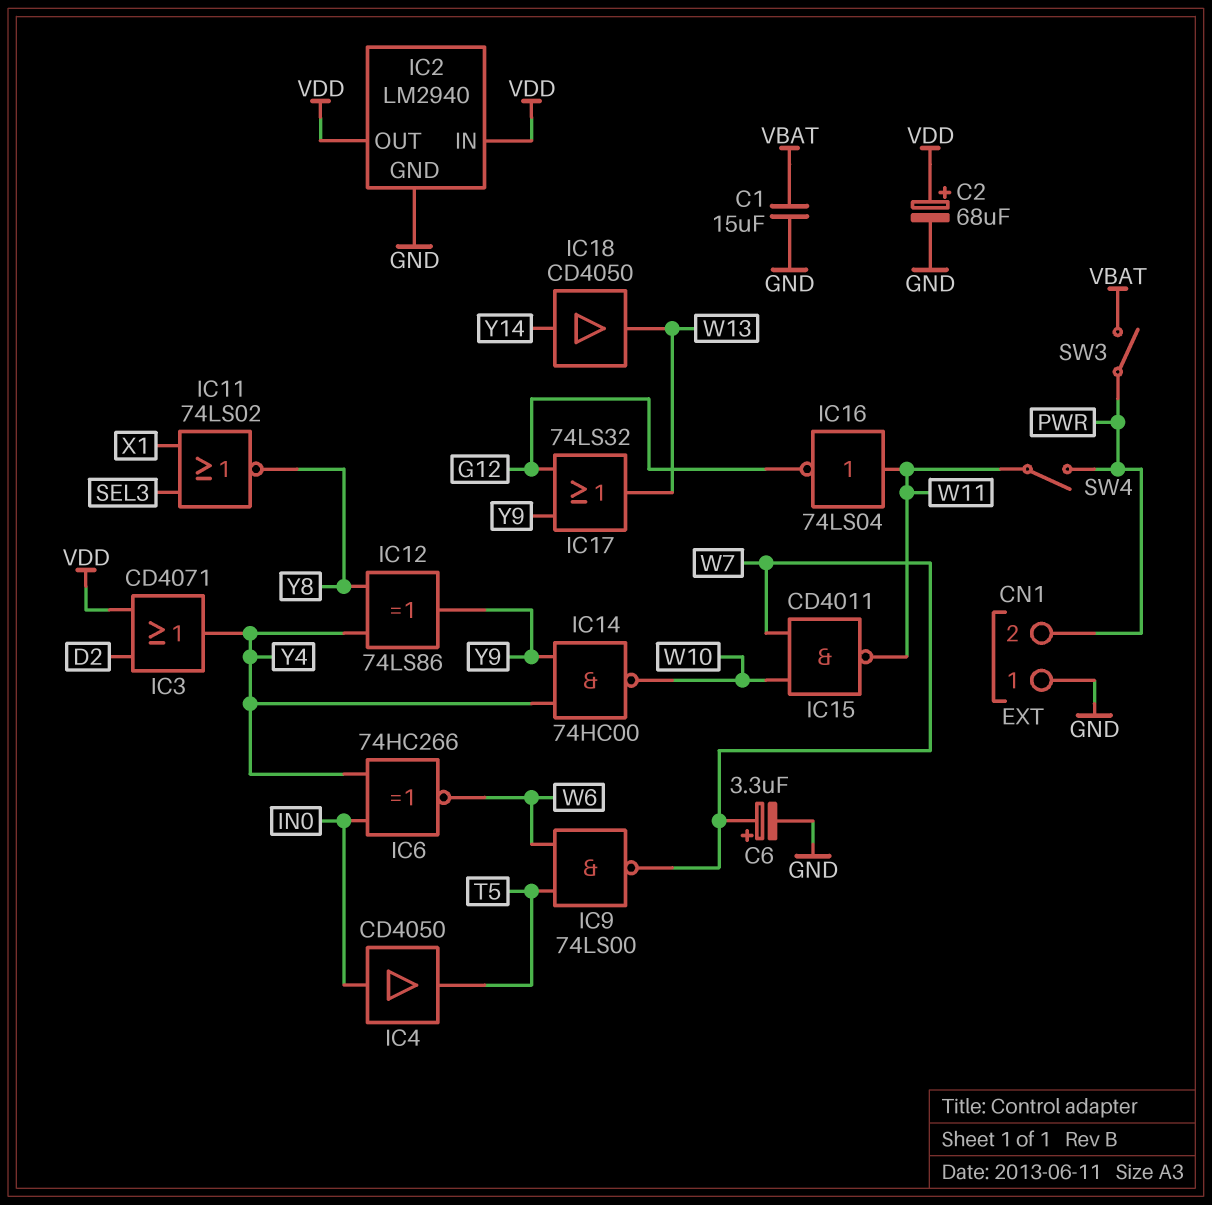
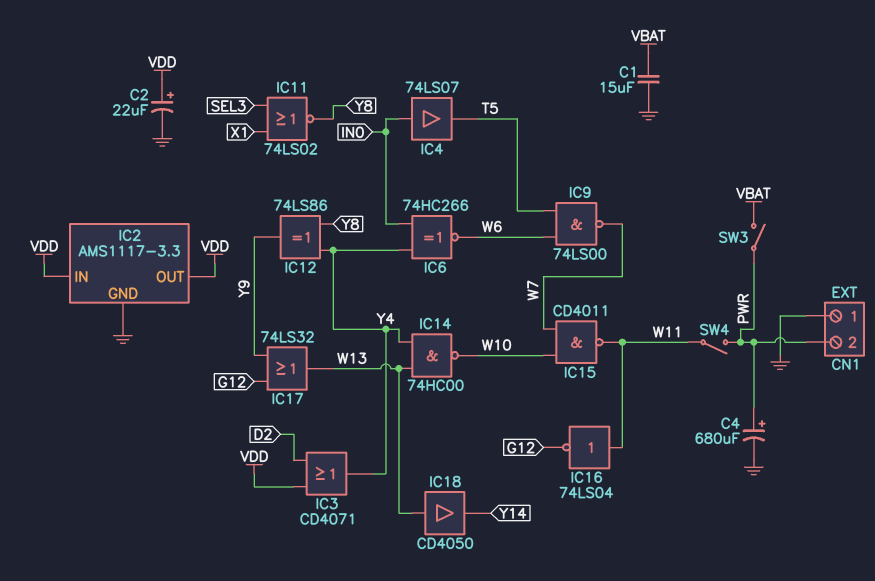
C2: 68uF (plus VDD, minus GND) -> 22uF (plus VDD, minus GND)
C4: none -> 680uF (plus PWR, minus GND)
C6: 3.3uF (plus W7, minus GND) -> none
IC2: LM2940 -> AMS1117-3.3
IC4: buffer CD4050 (in IN0, out T5) -> buffer 74LS07 (in IN0, out T5)
IC14: NAND 74HC00 (in Y4, in Y9, out W10) -> NAND 74HC00 (in W13, in Y4, out W10)
IC18: buffer CD4050 (in Y14, out W13) -> buffer CD4050 (in W13, out Y14)

